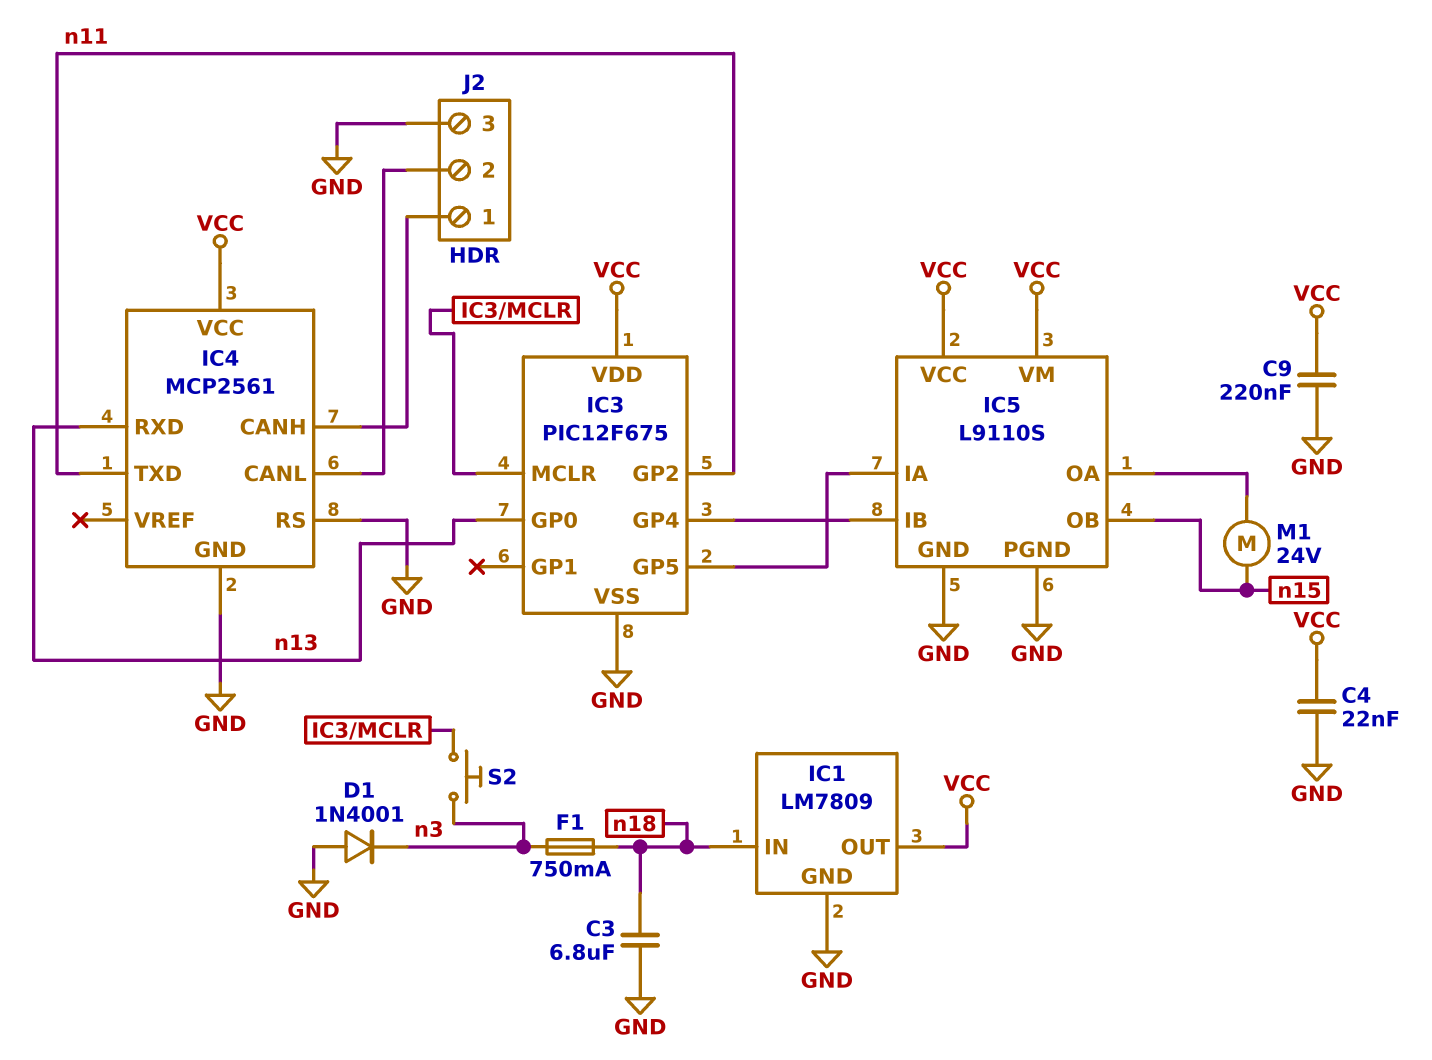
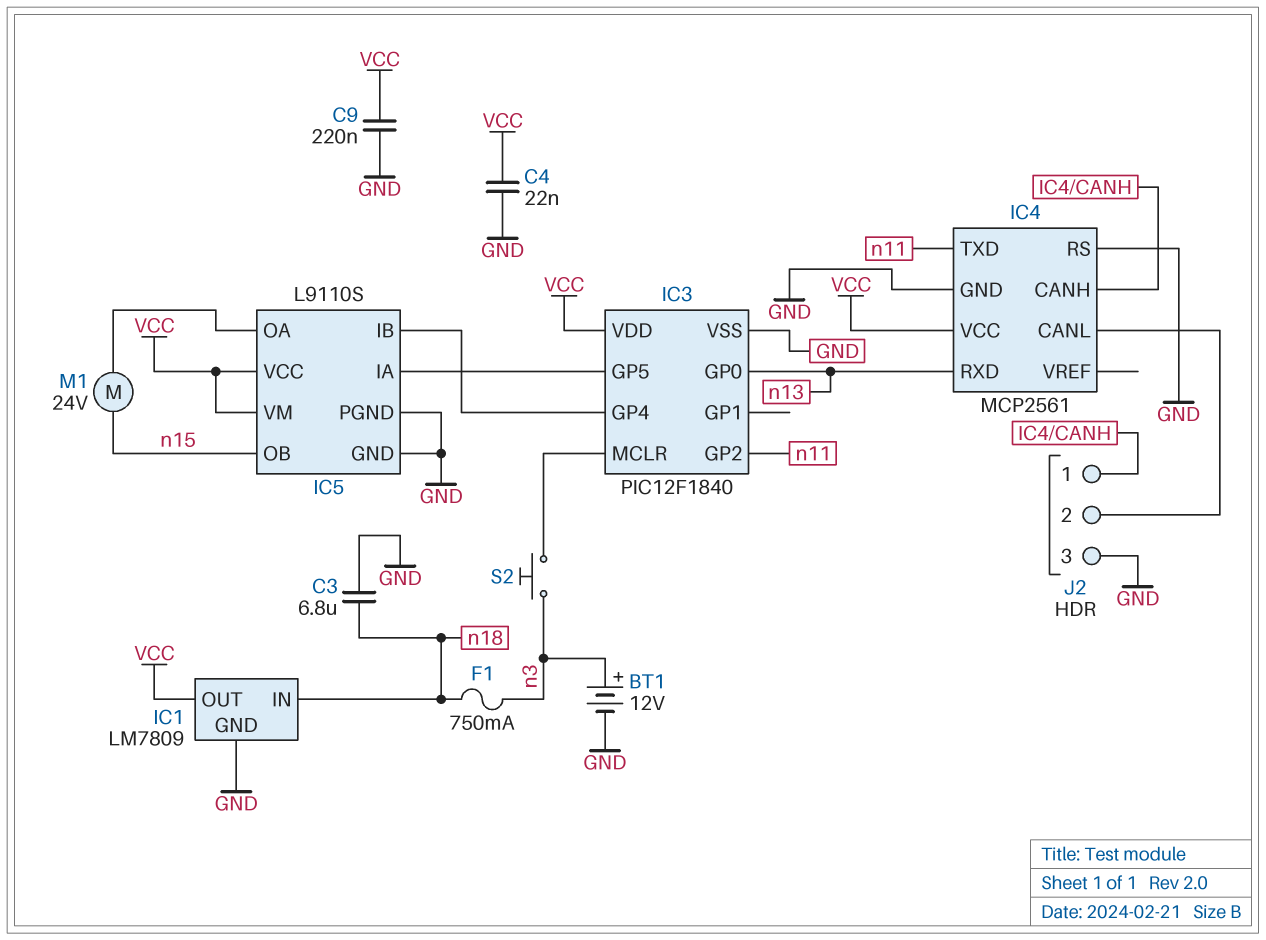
BT1: none -> 12V (plus n3, minus GND)
D1: diode 1N4001 (A GND, K n3) -> none
IC3: PIC12F675 -> PIC12F1840

